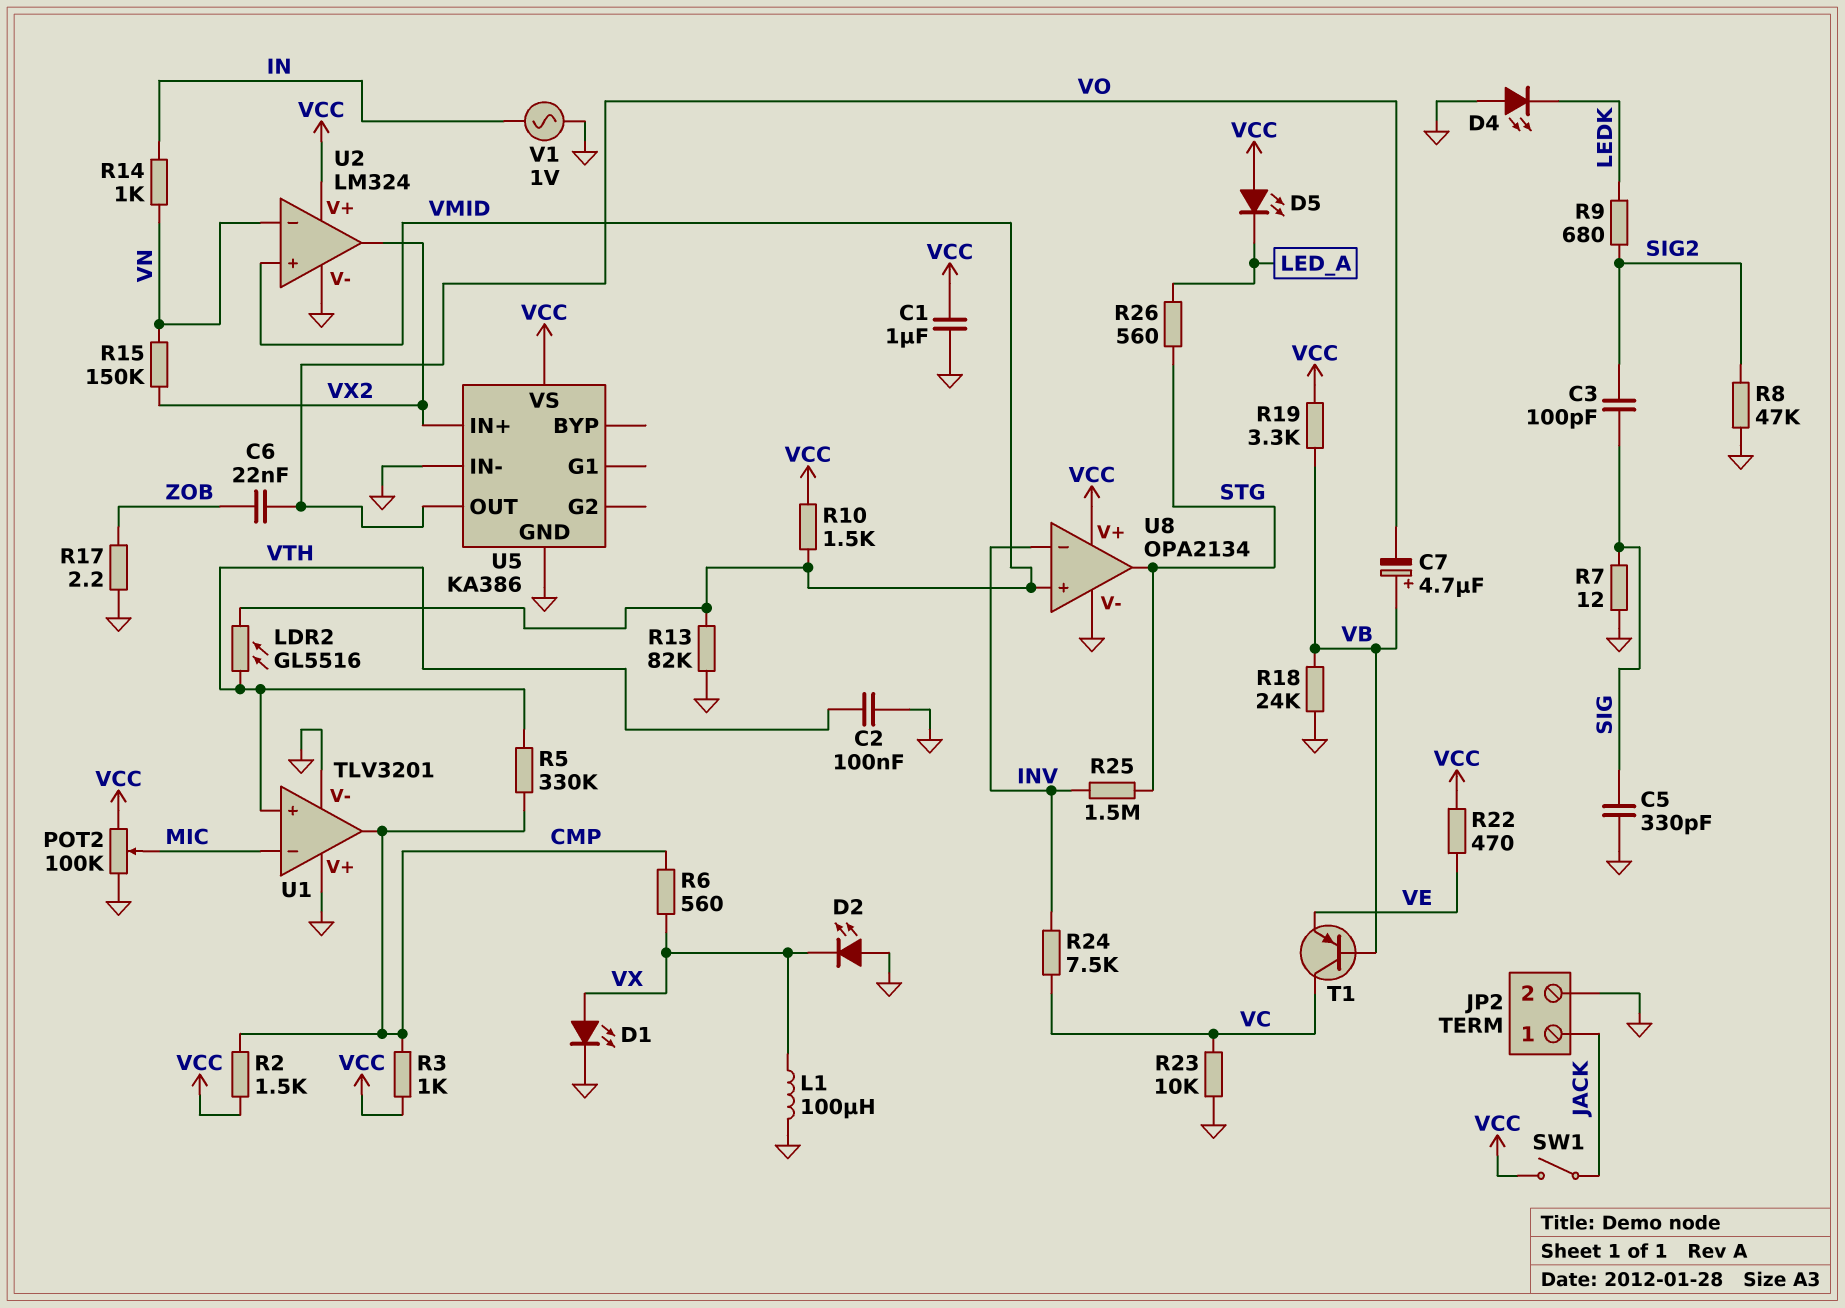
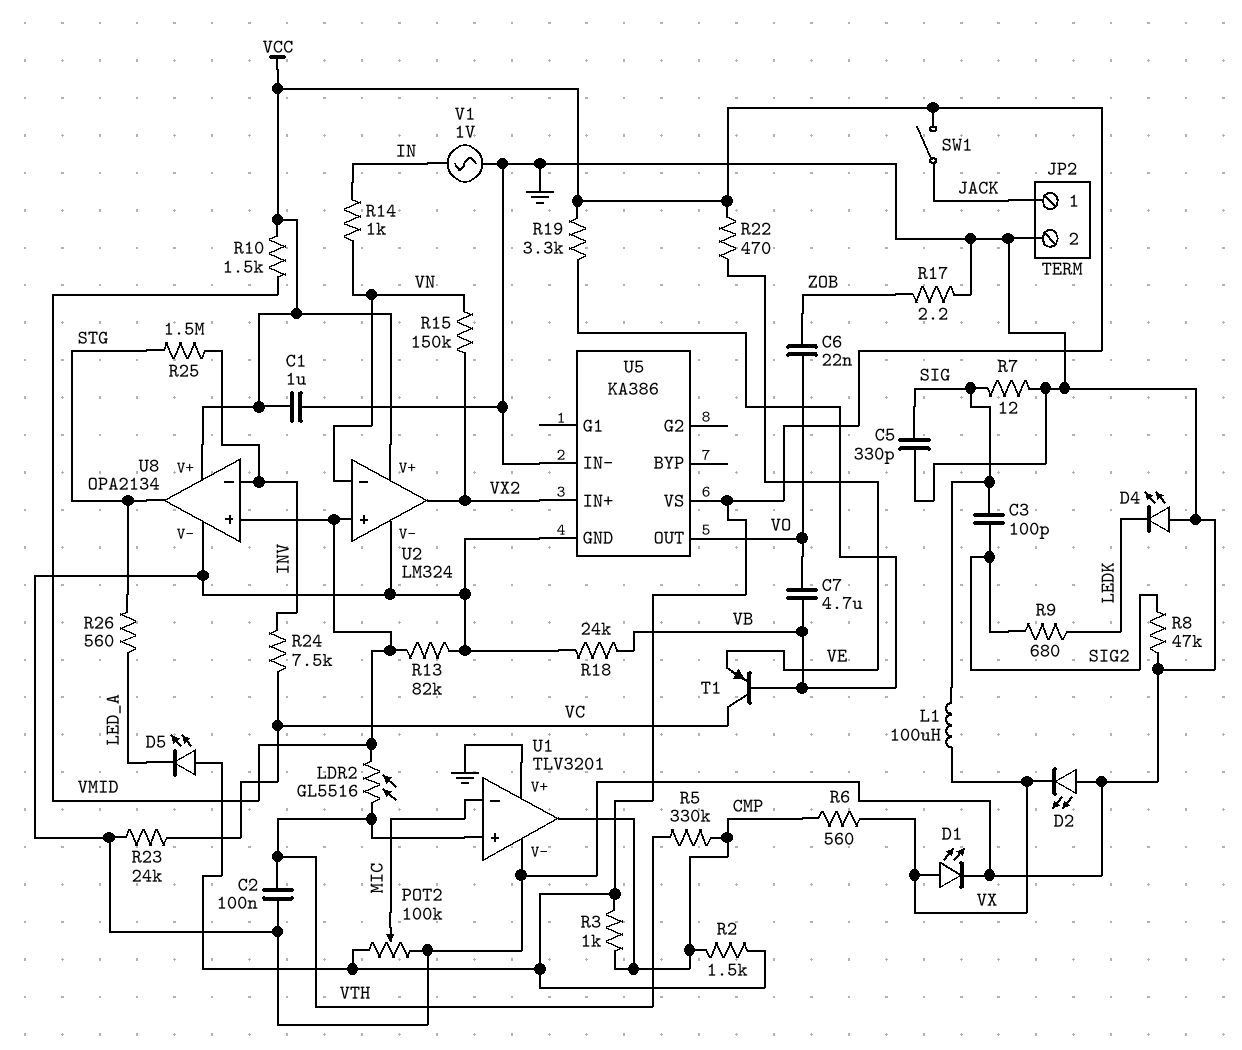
C7: 4.7uF (plus VB, minus VO) -> 4.7uF (VB, VO)
L1: 100uH (GND, VX) -> 100uH (SIG, VX)
R23: 10k (GND, VC) -> 24k (GND, VC)

